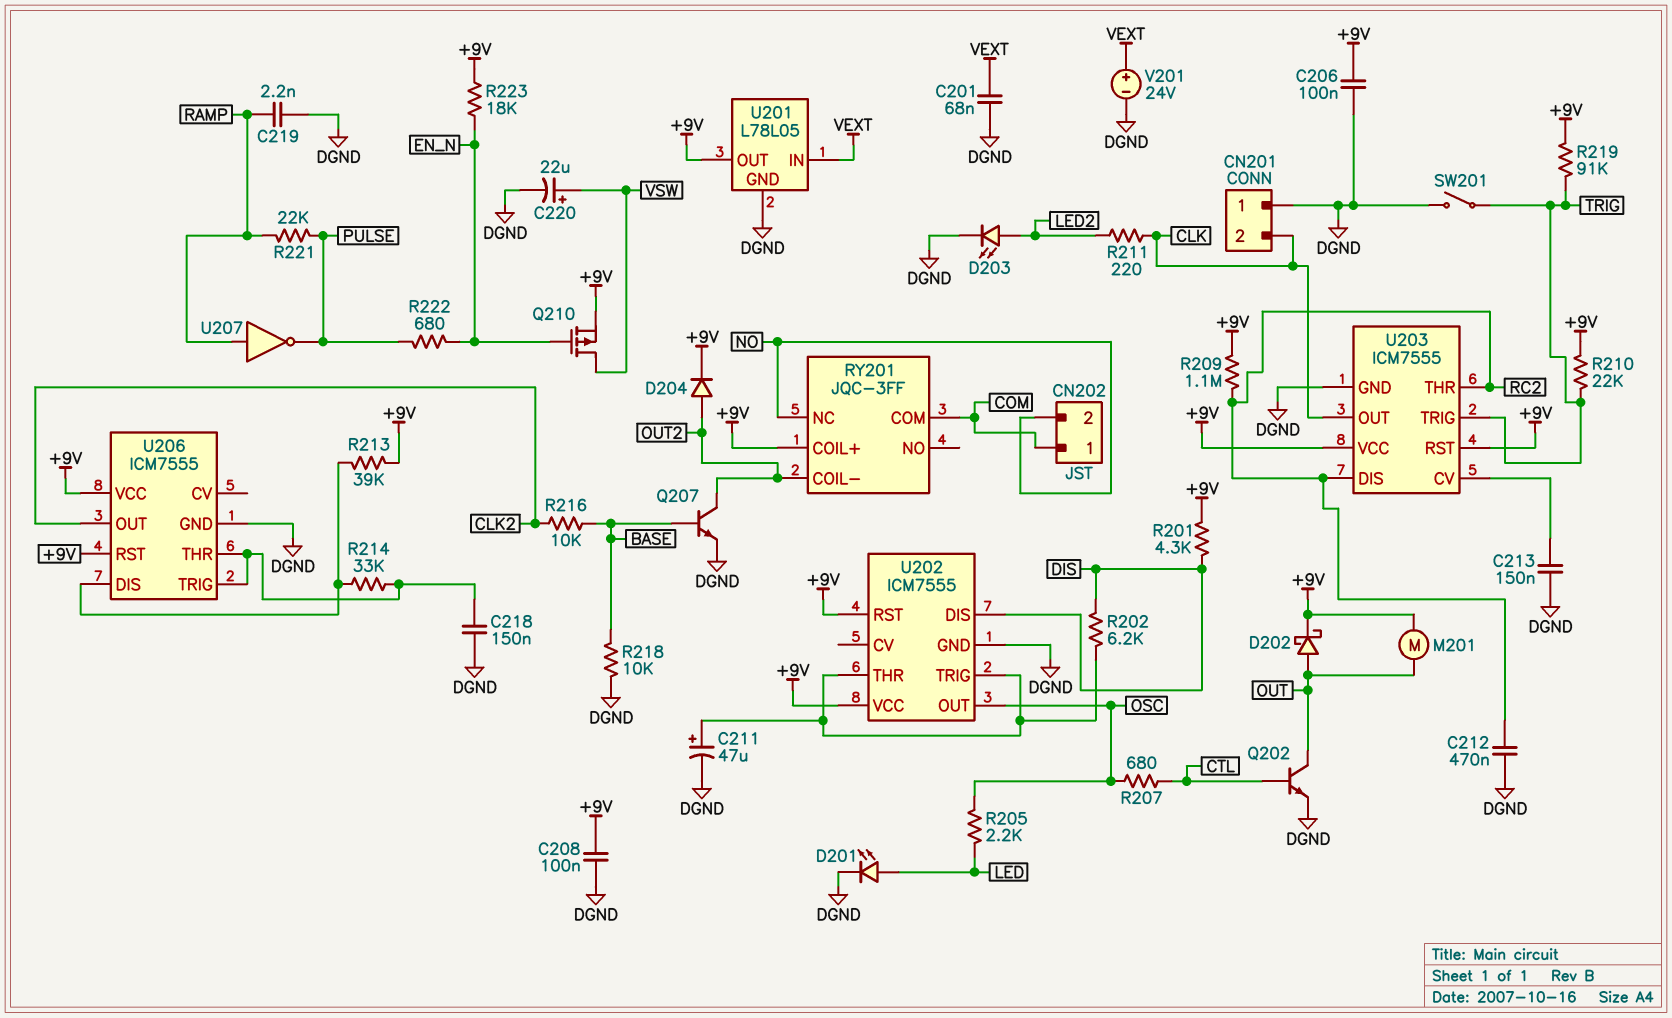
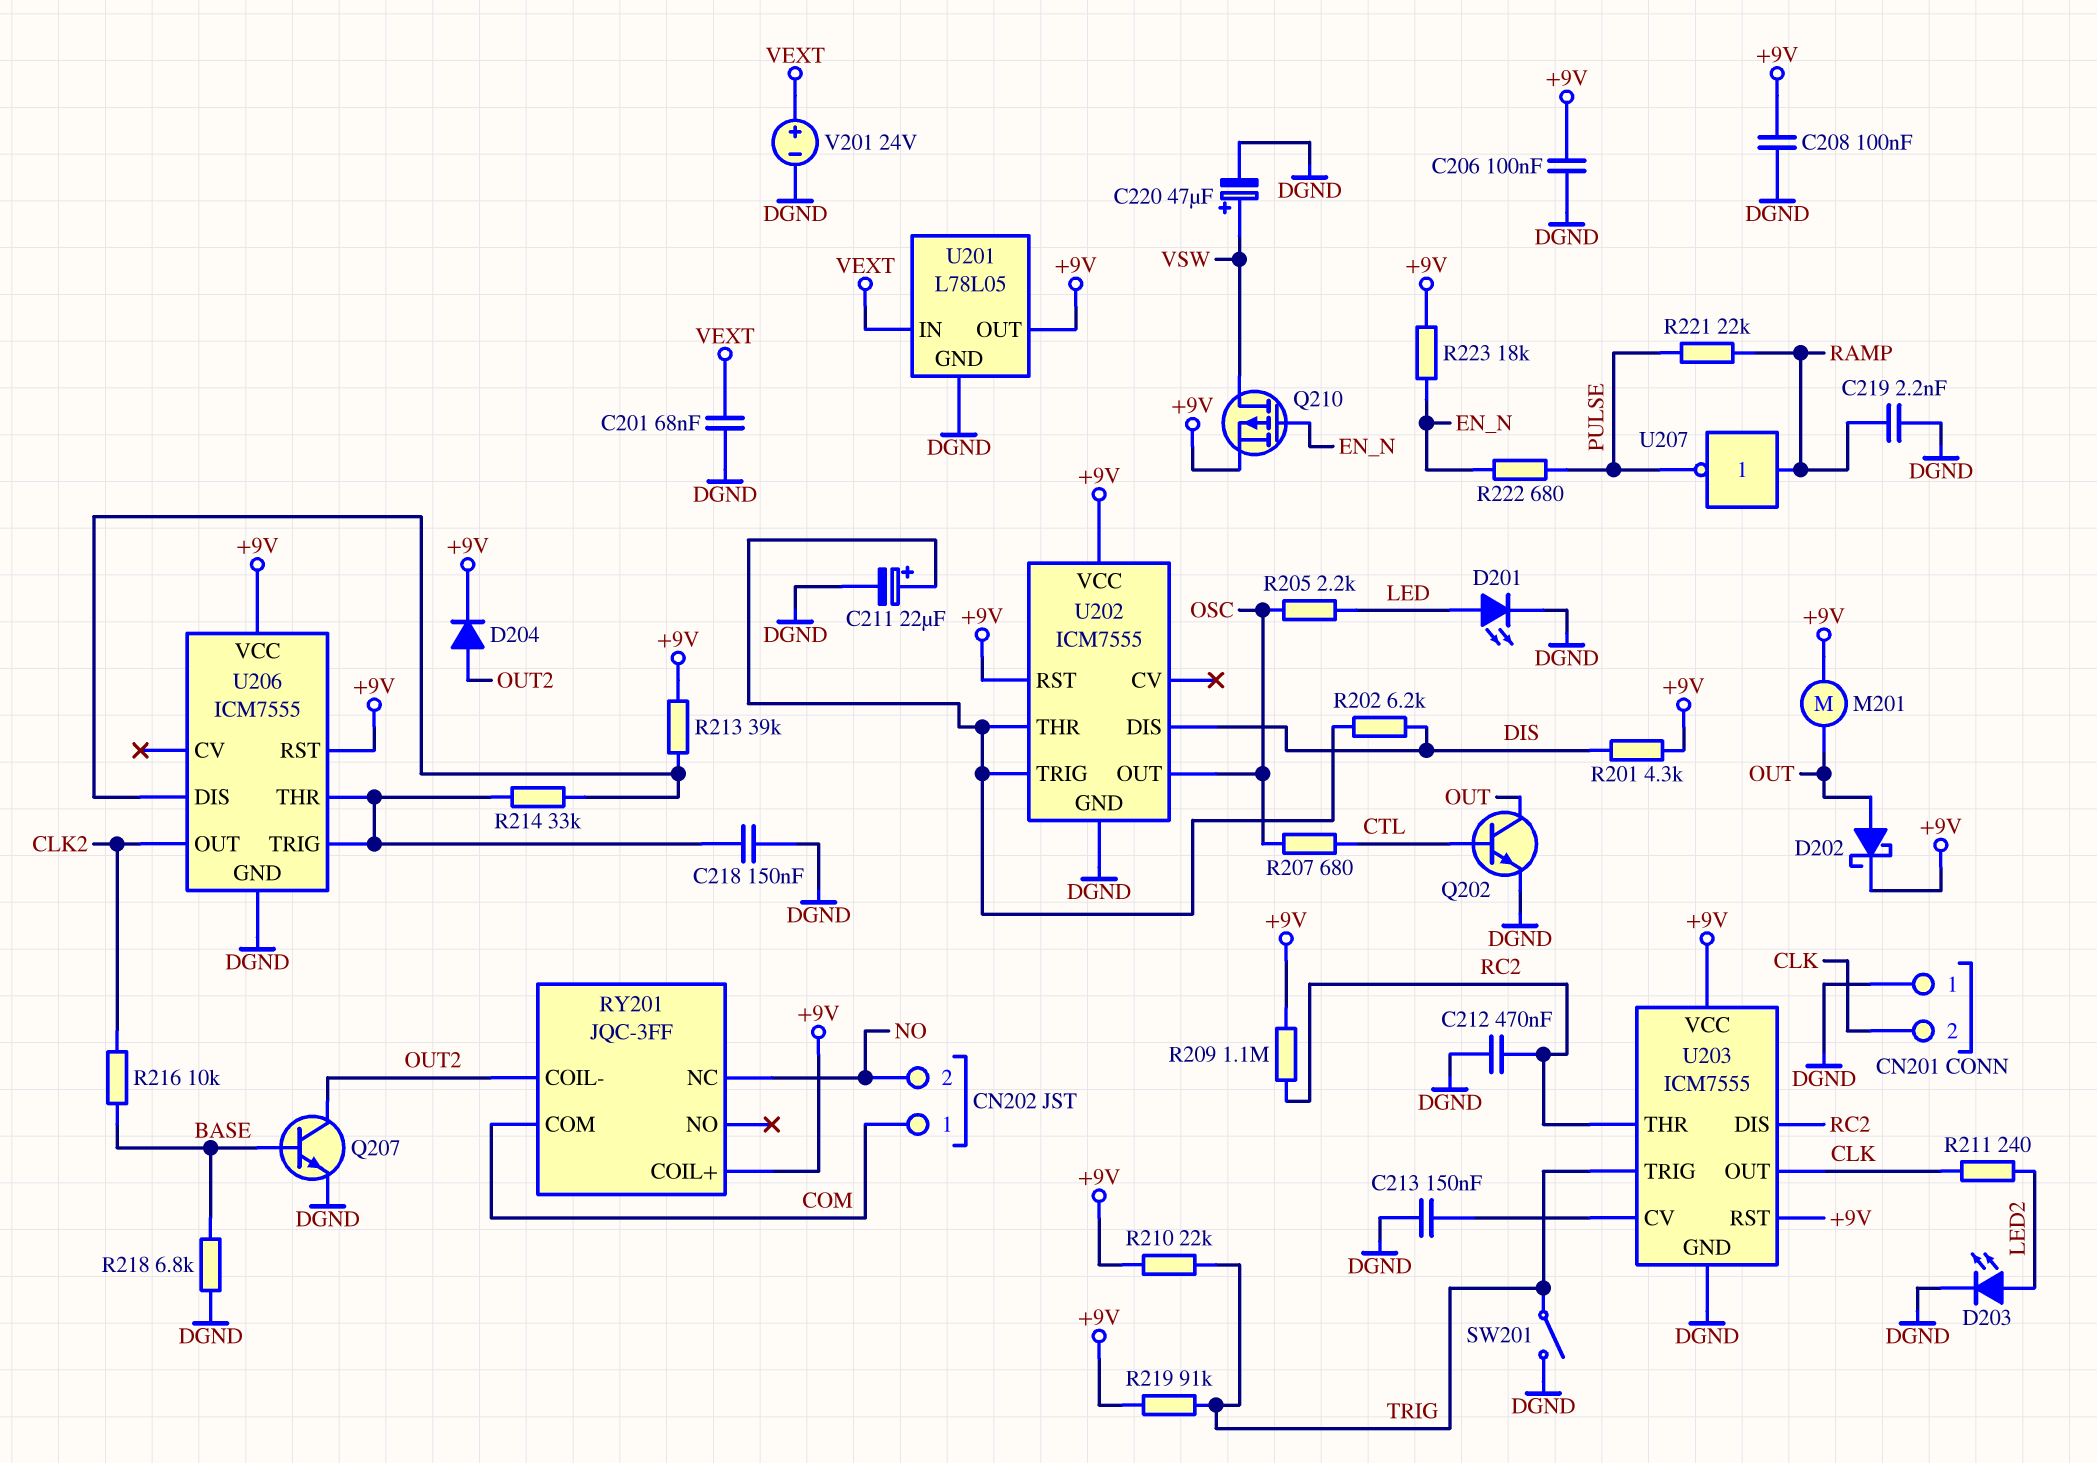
C211: 47uF (plus U202/THR, minus DGND) -> 22uF (plus U202/THR, minus DGND)
C220: 22uF (plus VSW, minus DGND) -> 47uF (plus VSW, minus DGND)
R211: 220 (CLK, LED2) -> 240 (CLK, LED2)
R218: 10k (BASE, DGND) -> 6.8k (BASE, DGND)

